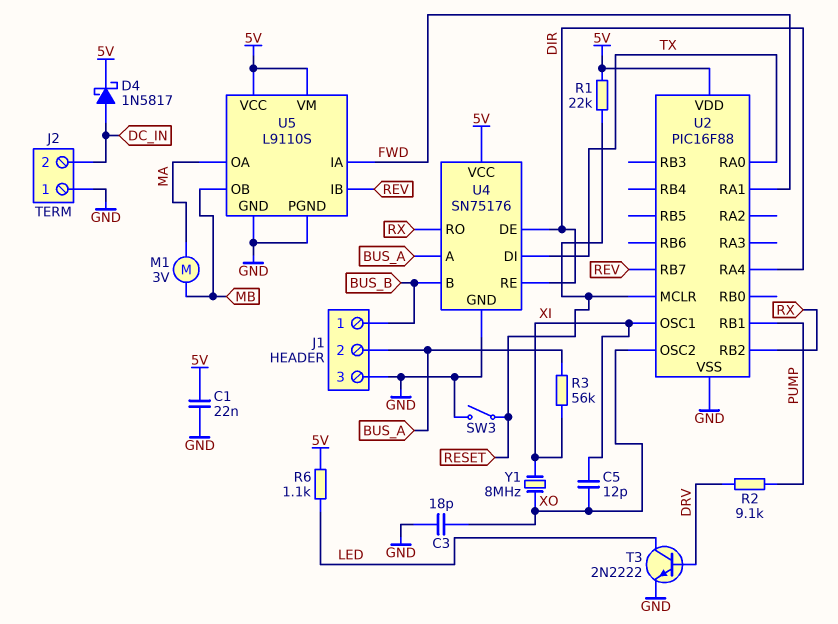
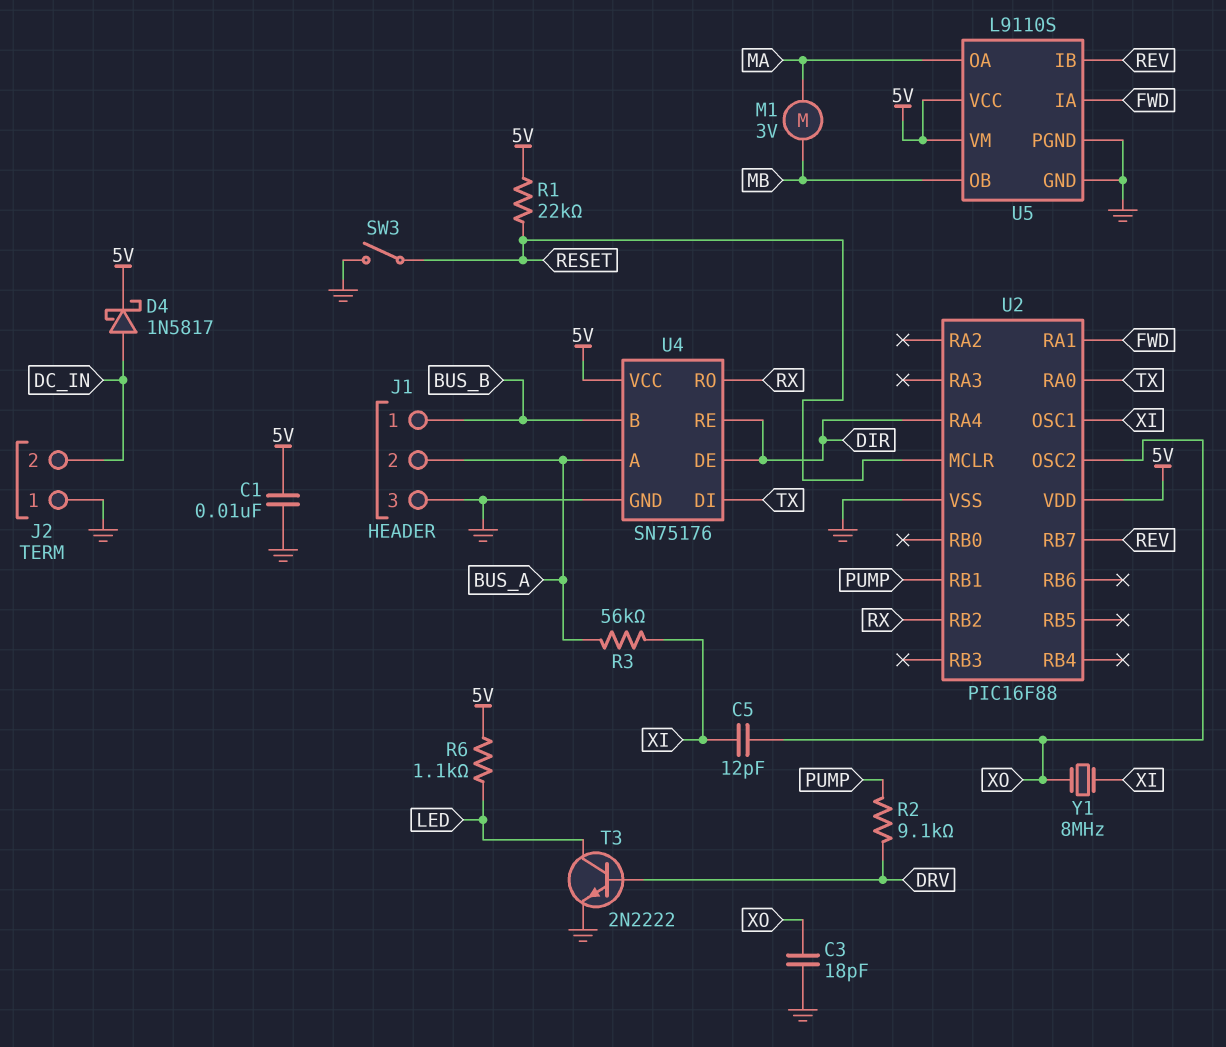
C1: 22nF (5V, GND) -> 10nF (5V, GND)

